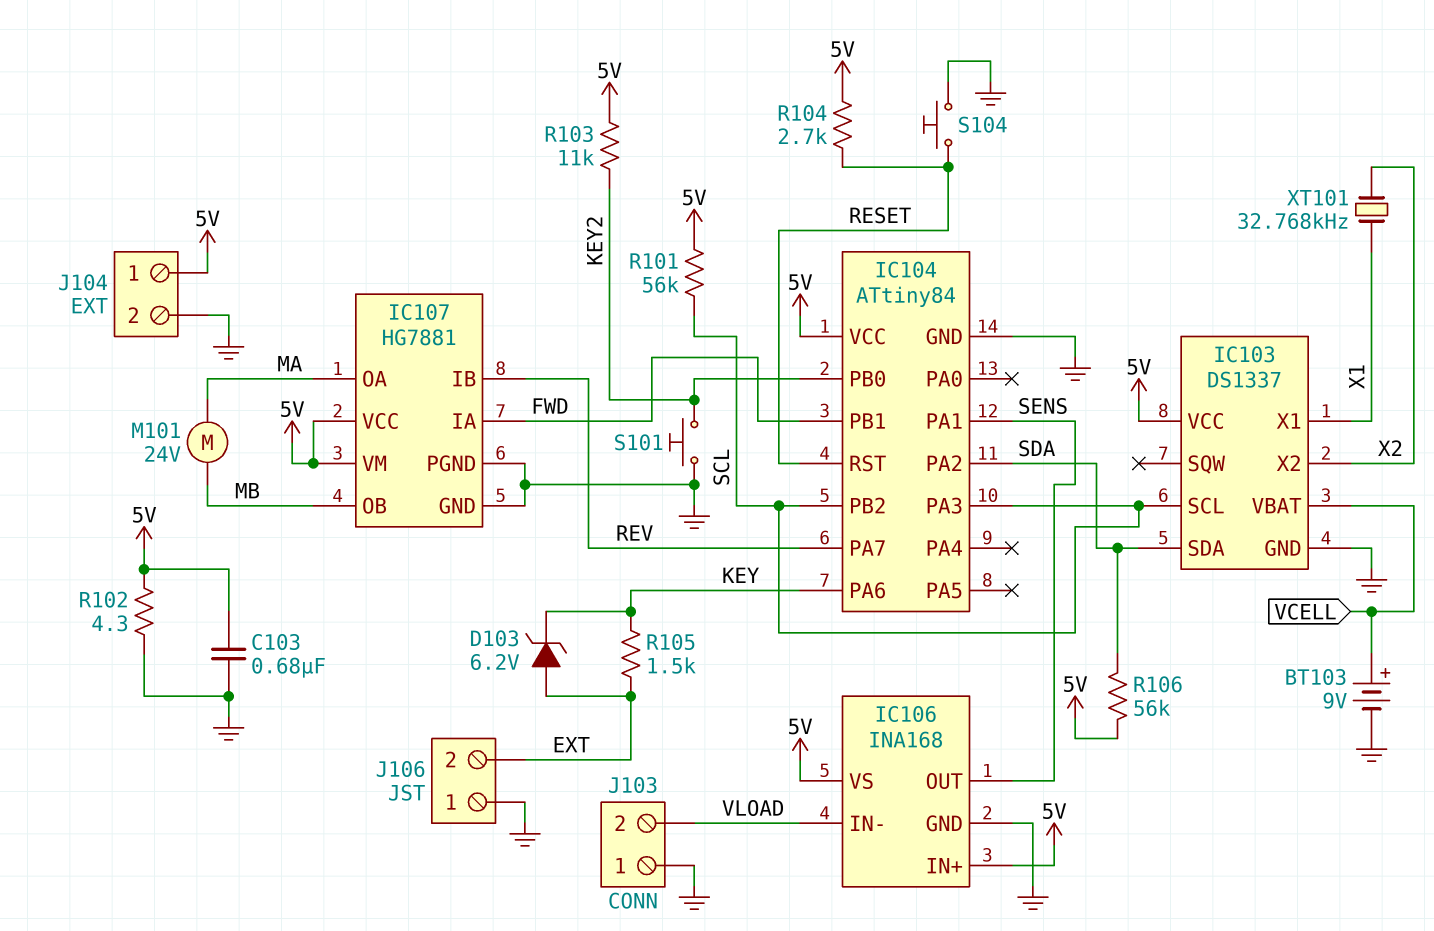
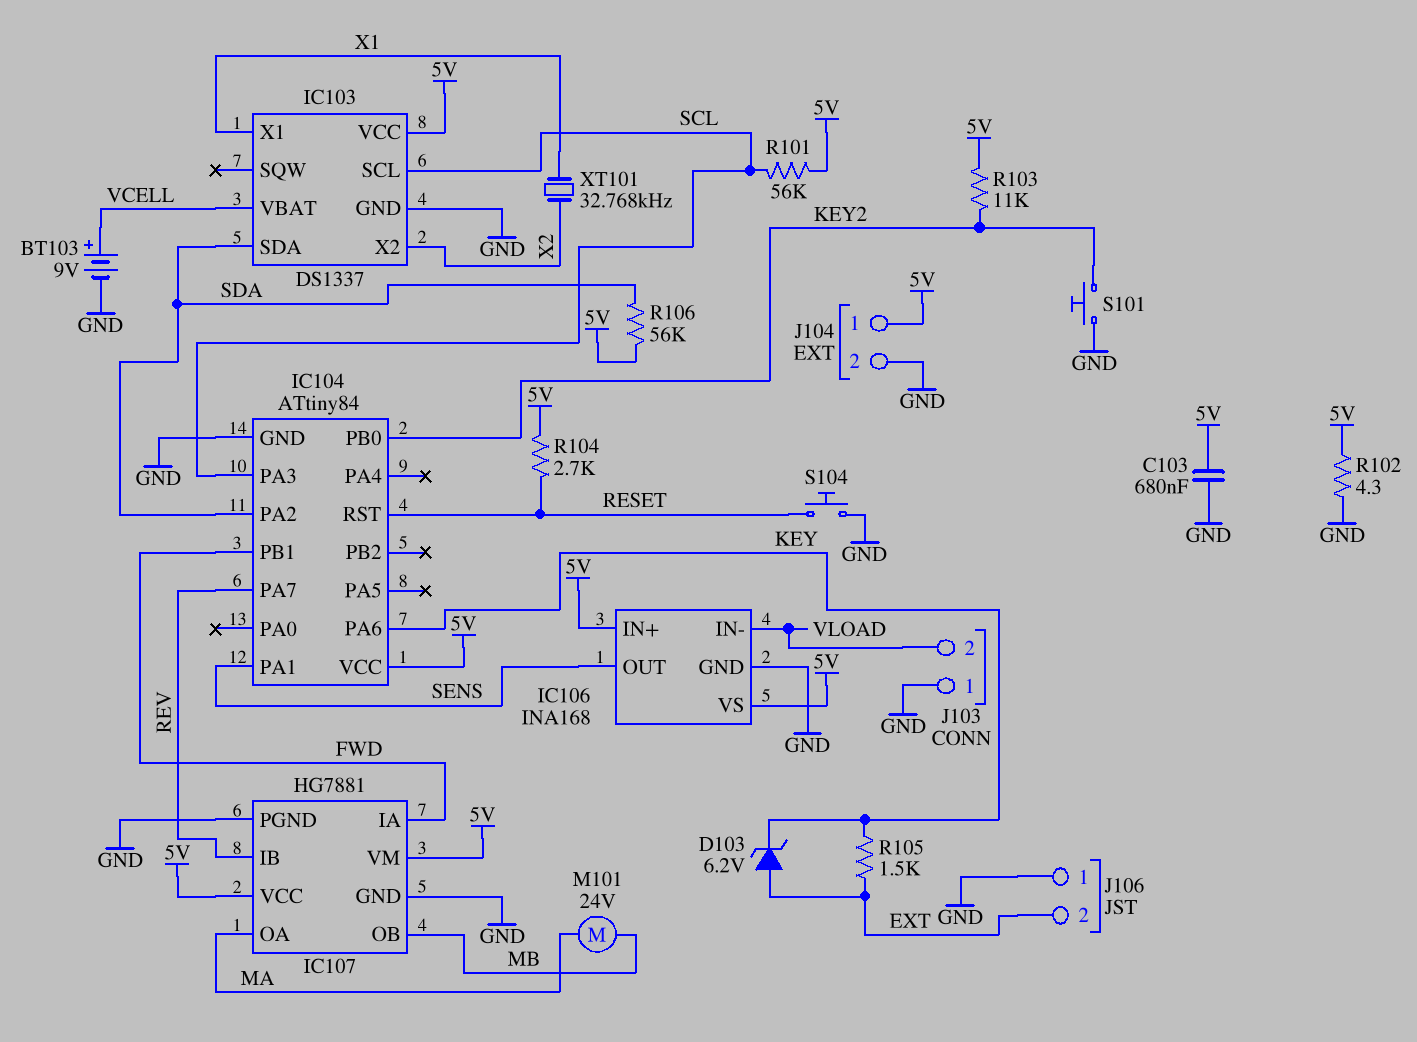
IC104 pin PB2: SCL -> none

